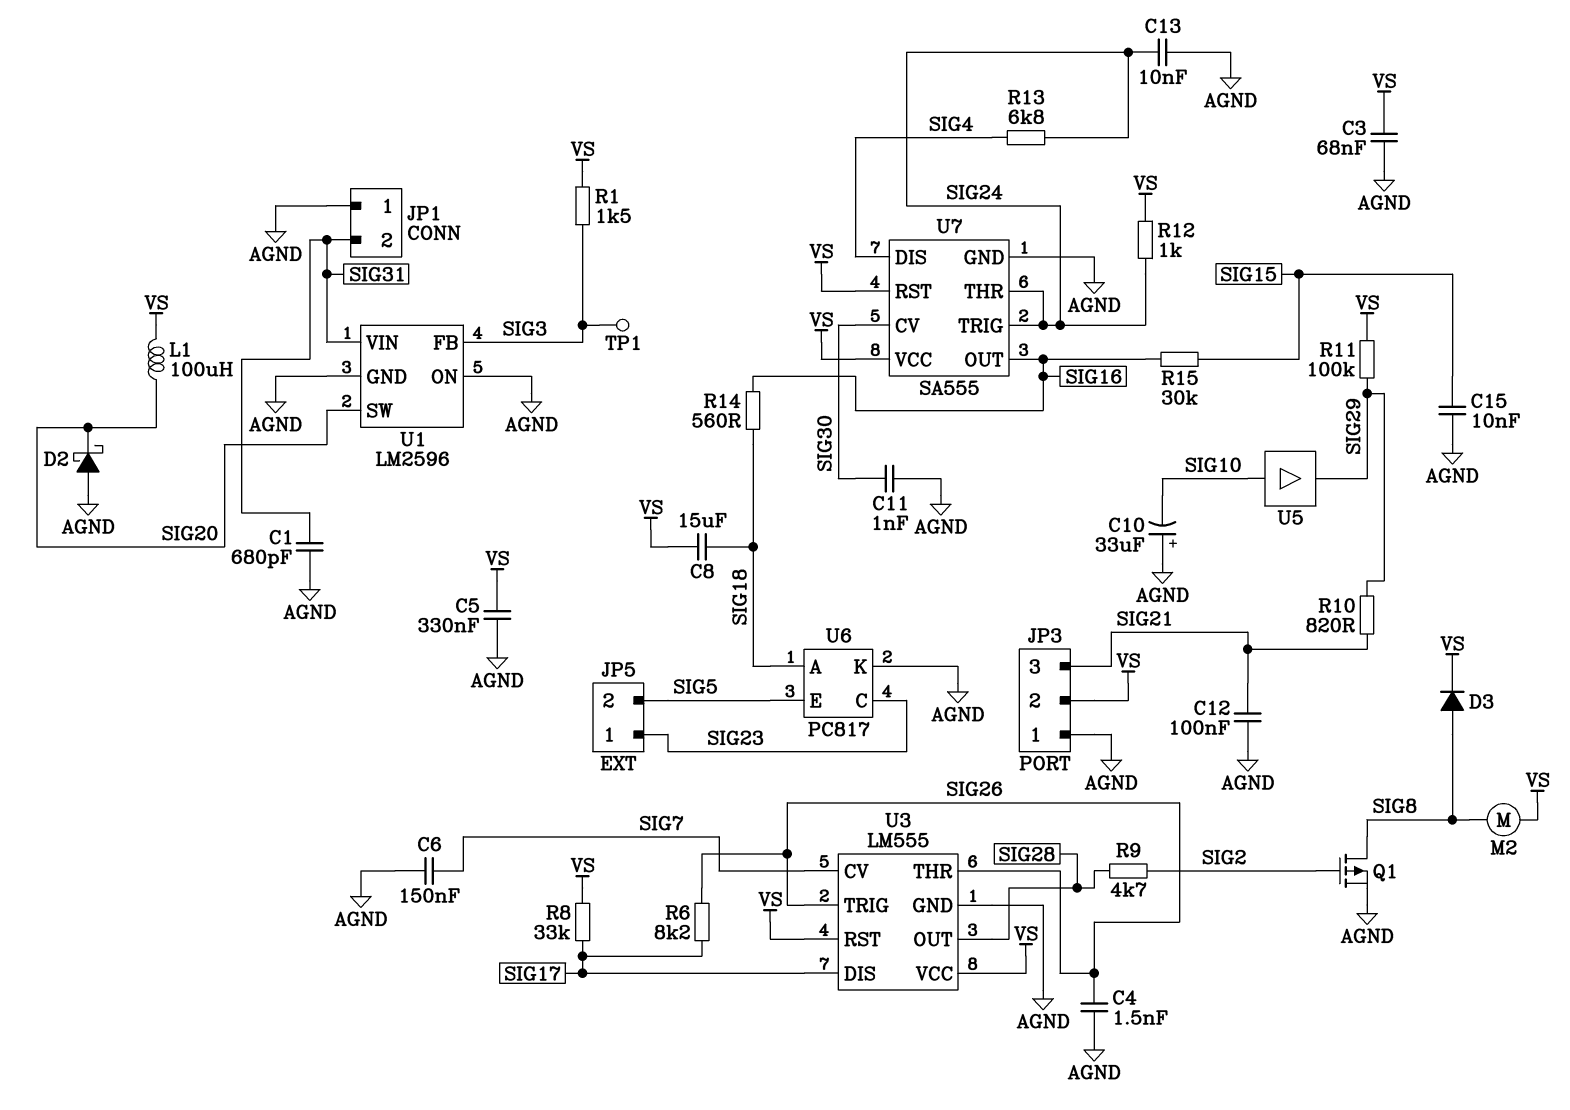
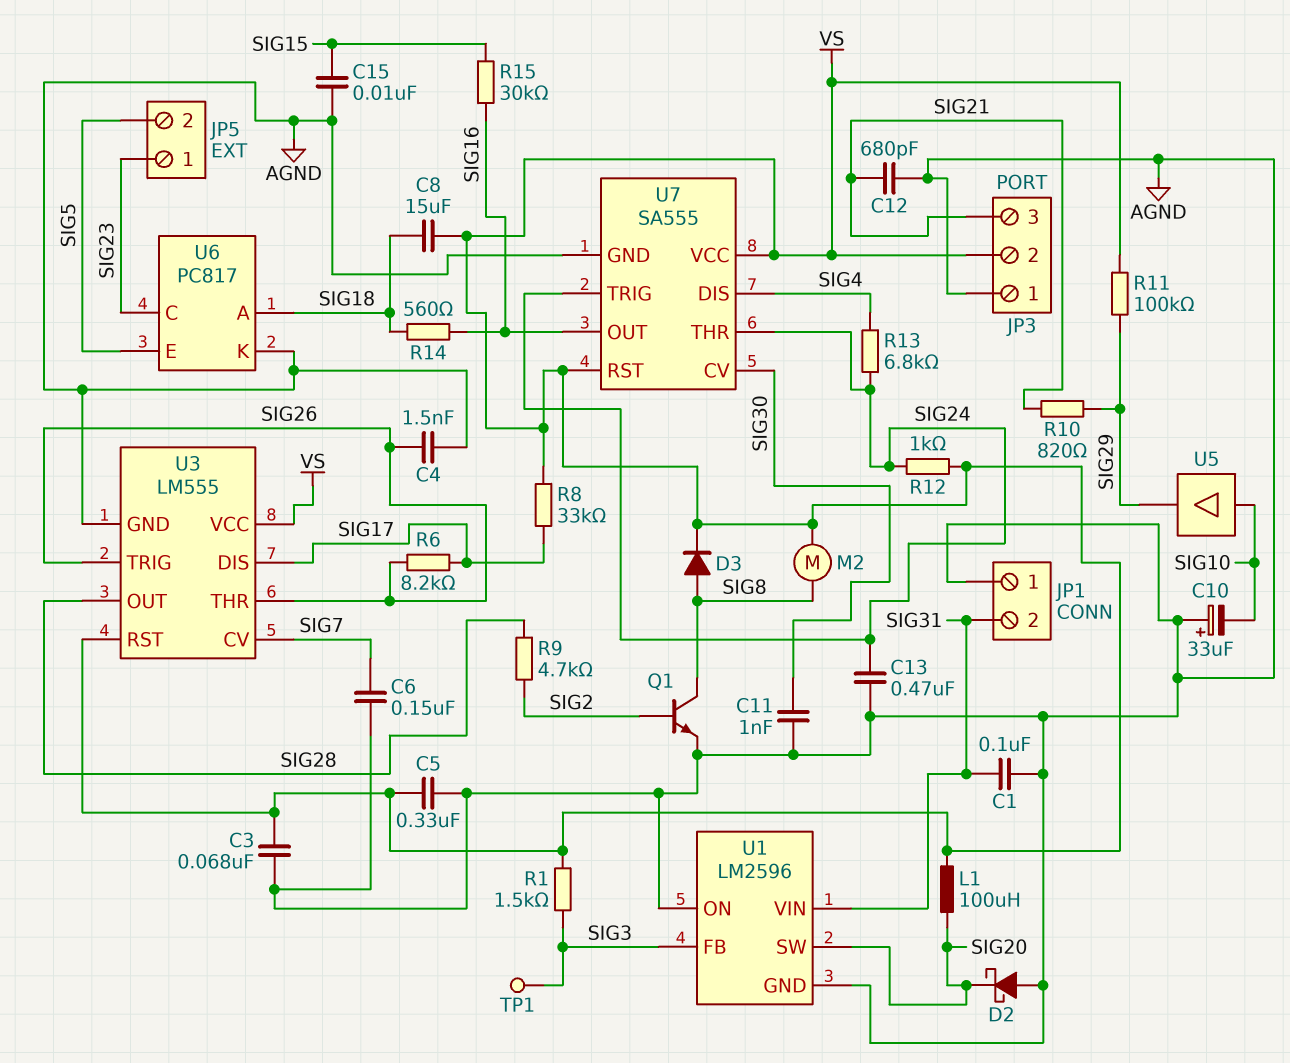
C1: 680pF (AGND, SIG31) -> 100nF (AGND, SIG31)
C12: 100nF (AGND, SIG21) -> 680pF (AGND, SIG21)
C13: 10nF (AGND, SIG24) -> 470nF (AGND, SIG24)
Q1: PMOS (G SIG2, D SIG8, S AGND) -> NPN (B SIG2, C SIG8, E AGND)

